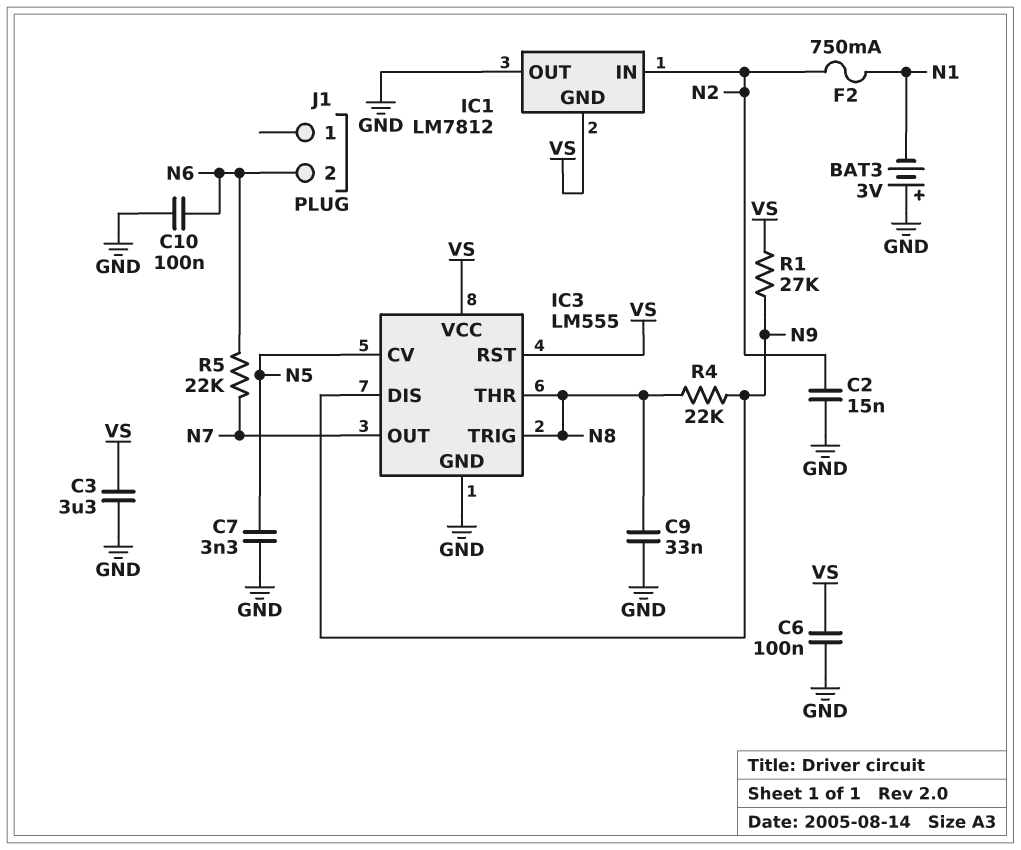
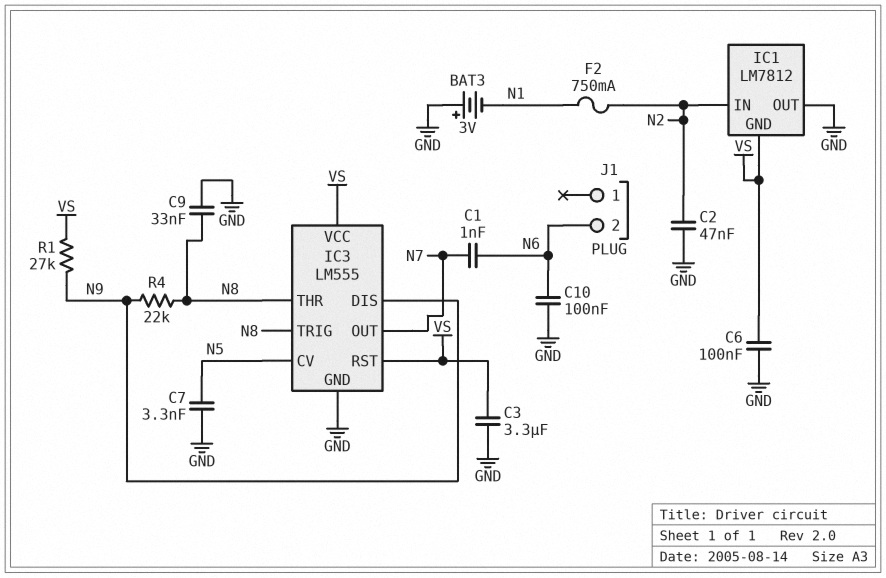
C1: none -> 1nF (N6, N7)
C2: 15nF (GND, N2) -> 47nF (GND, N2)
R5: 22k (N6, N7) -> none

